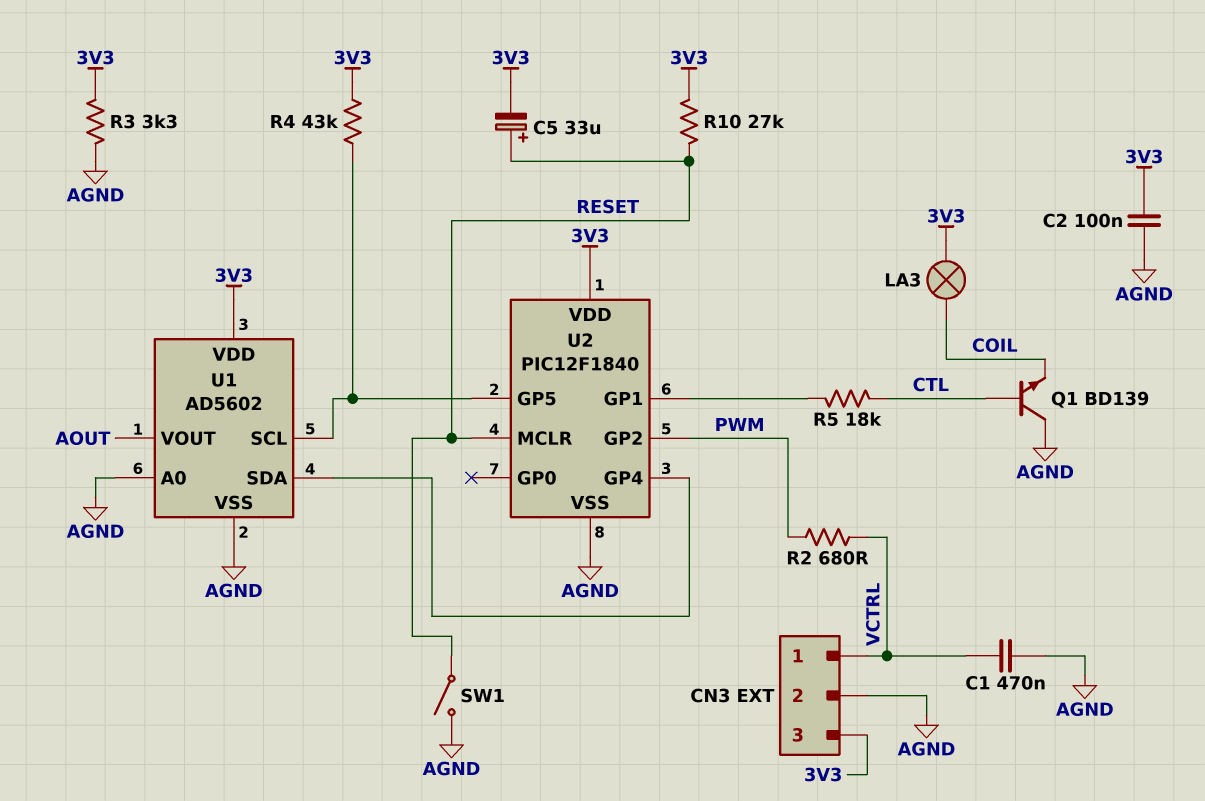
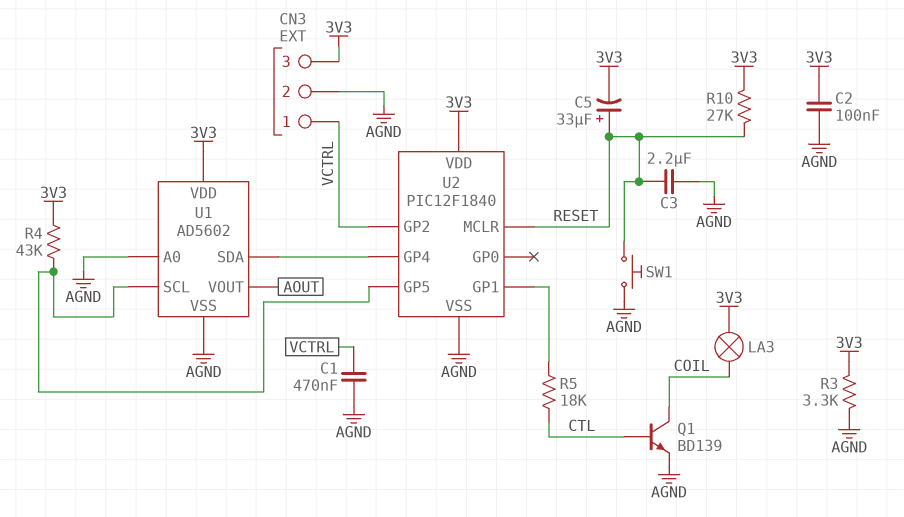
C3: none -> 2.2uF (AGND, RESET)
Q1: NPN BD139 (B CTL, C AGND, E COIL) -> NPN BD139 (B CTL, C COIL, E AGND)
R2: 680 (PWM, VCTRL) -> none
SW1: switch (AGND, RESET) -> button (AGND, RESET)
U2 pin GP2: PWM -> VCTRL

